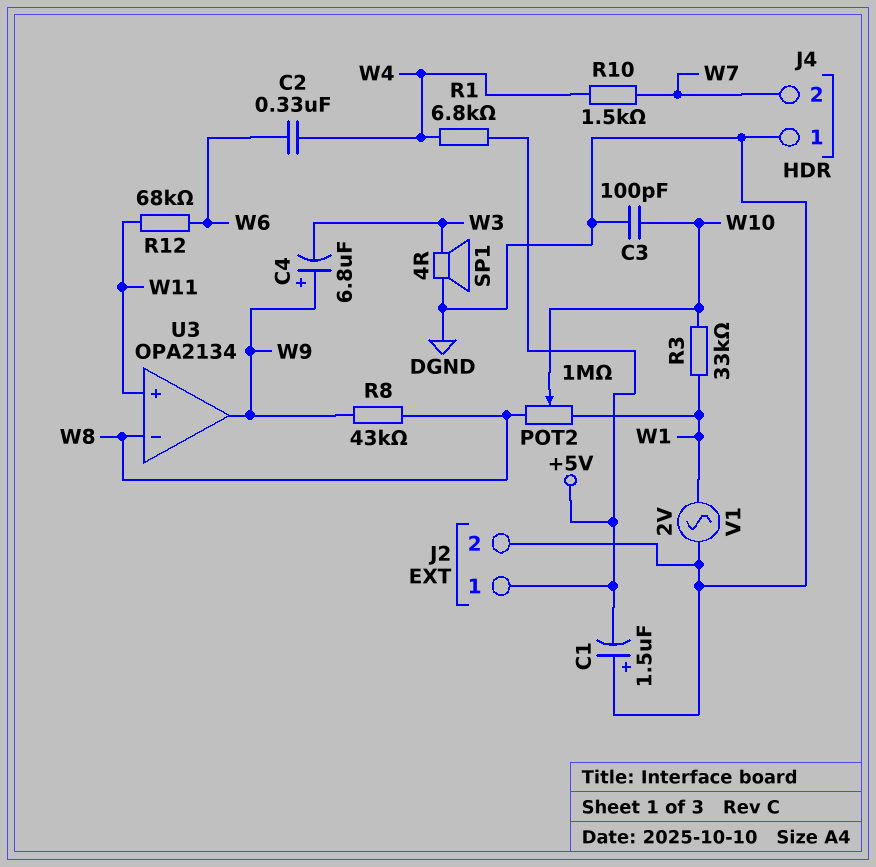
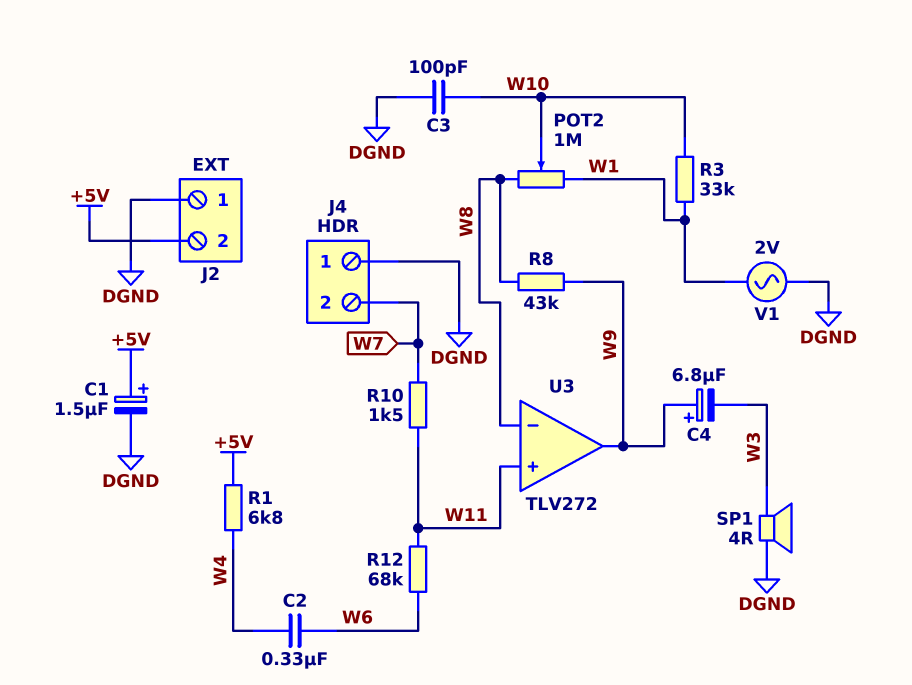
C1: 1.5uF (plus DGND, minus +5V) -> 1.5uF (plus +5V, minus DGND)
J2 pin 1: +5V -> DGND
J2 pin 2: DGND -> +5V
R10: 1.5k (W4, W7) -> 1.5k (W7, W11)
U3: OPA2134 -> TLV272

